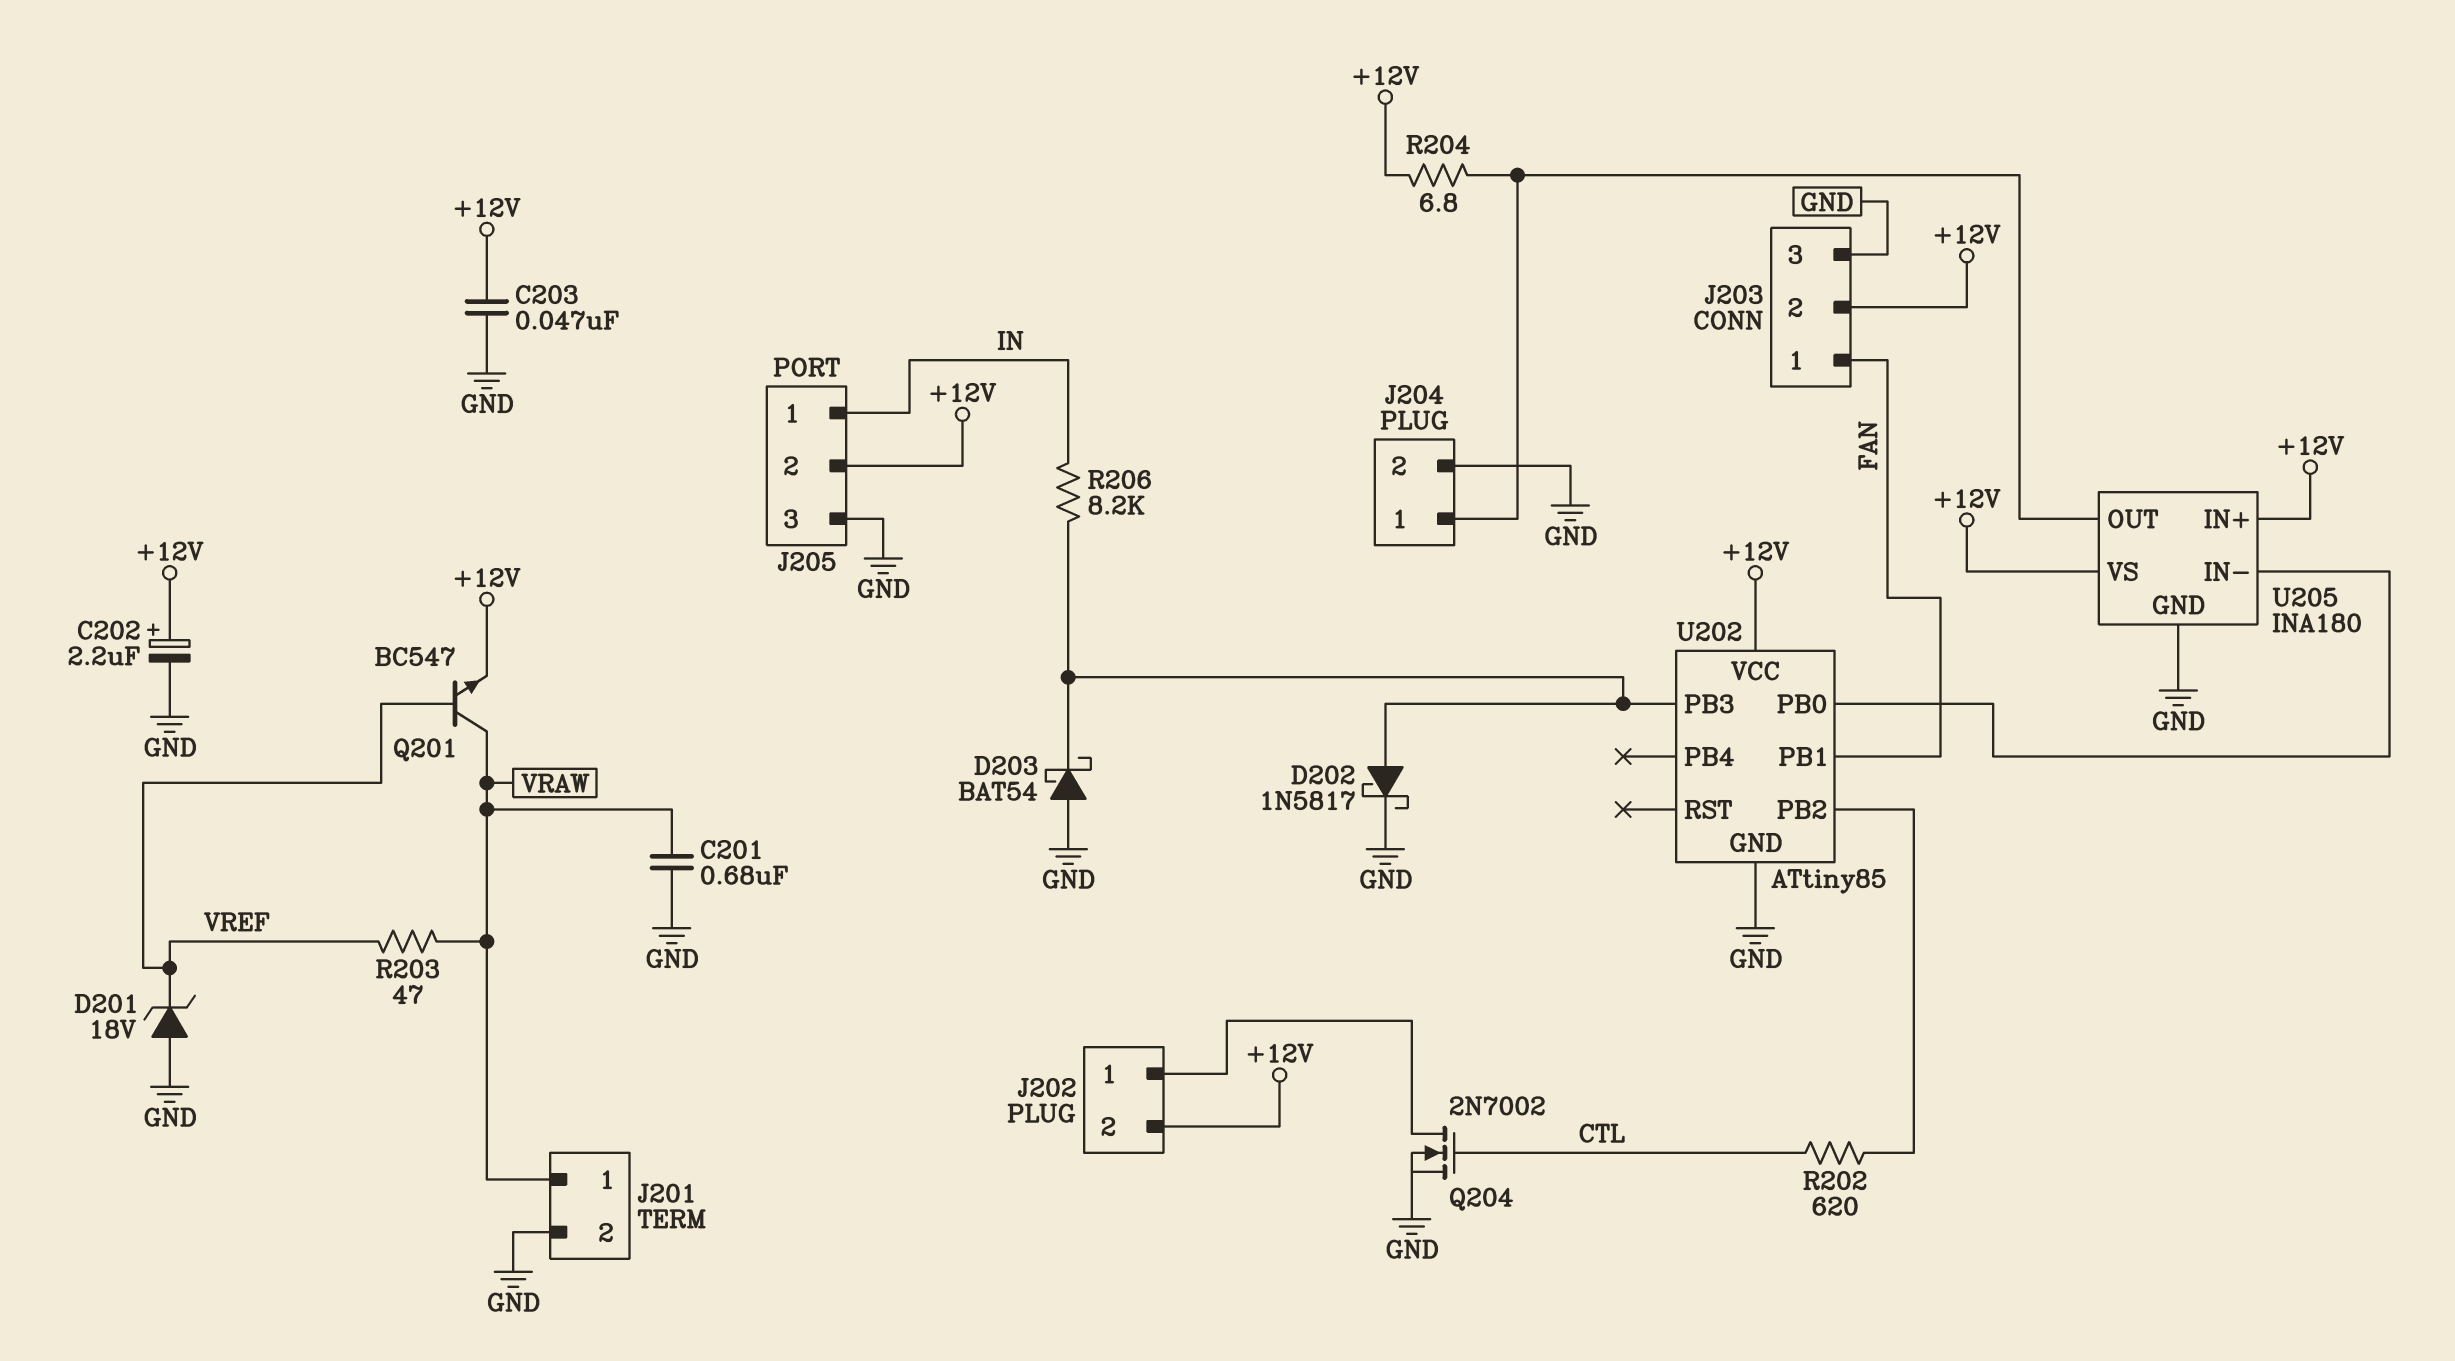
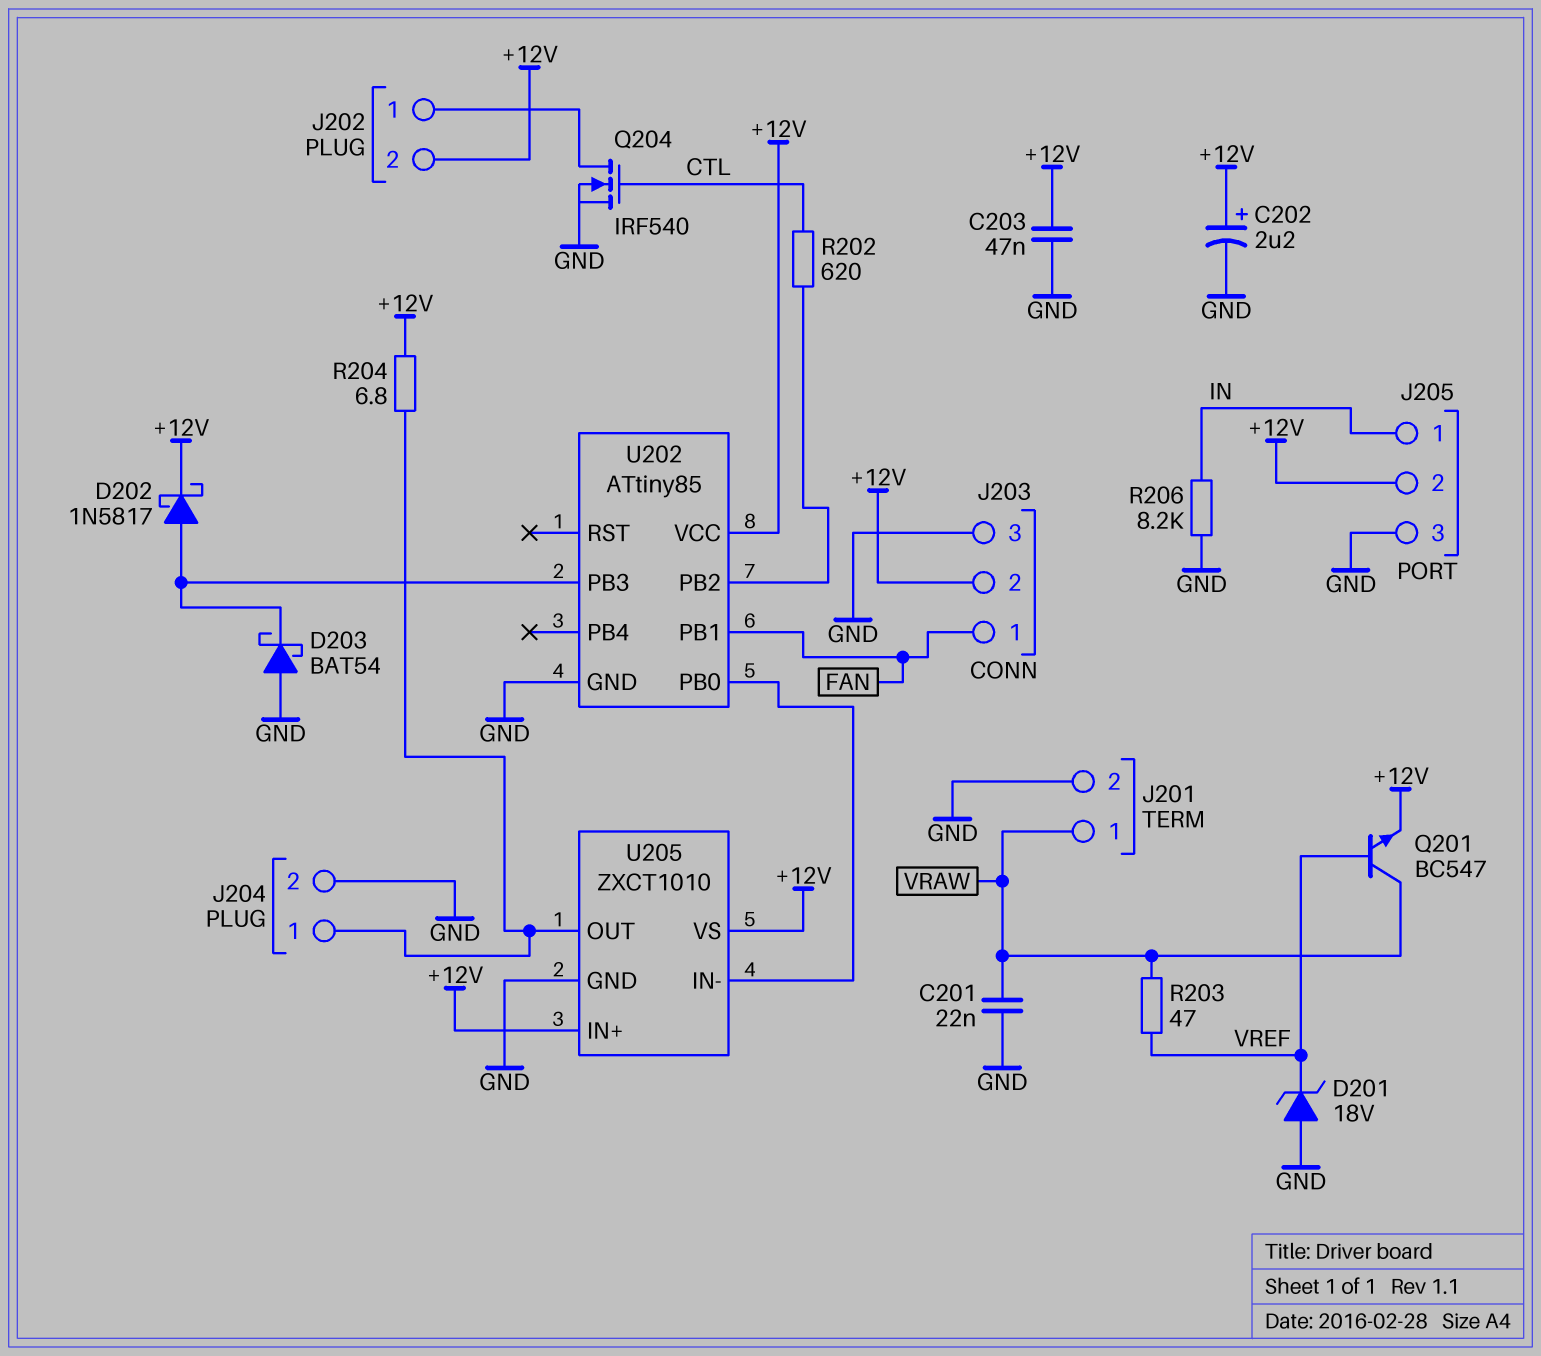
C201: 680nF (GND, VRAW) -> 22nF (GND, VRAW)
D202: schottky 1N5817 (A U202/PB3, K GND) -> schottky 1N5817 (A U202/PB3, K +12V)
Q204: NMOS 2N7002 (G CTL, D J202/1, S GND) -> NMOS IRF540 (G CTL, D J202/1, S GND)
R206: 8.2k (IN, U202/PB3) -> 8.2k (GND, IN)
U205: INA180 -> ZXCT1010

